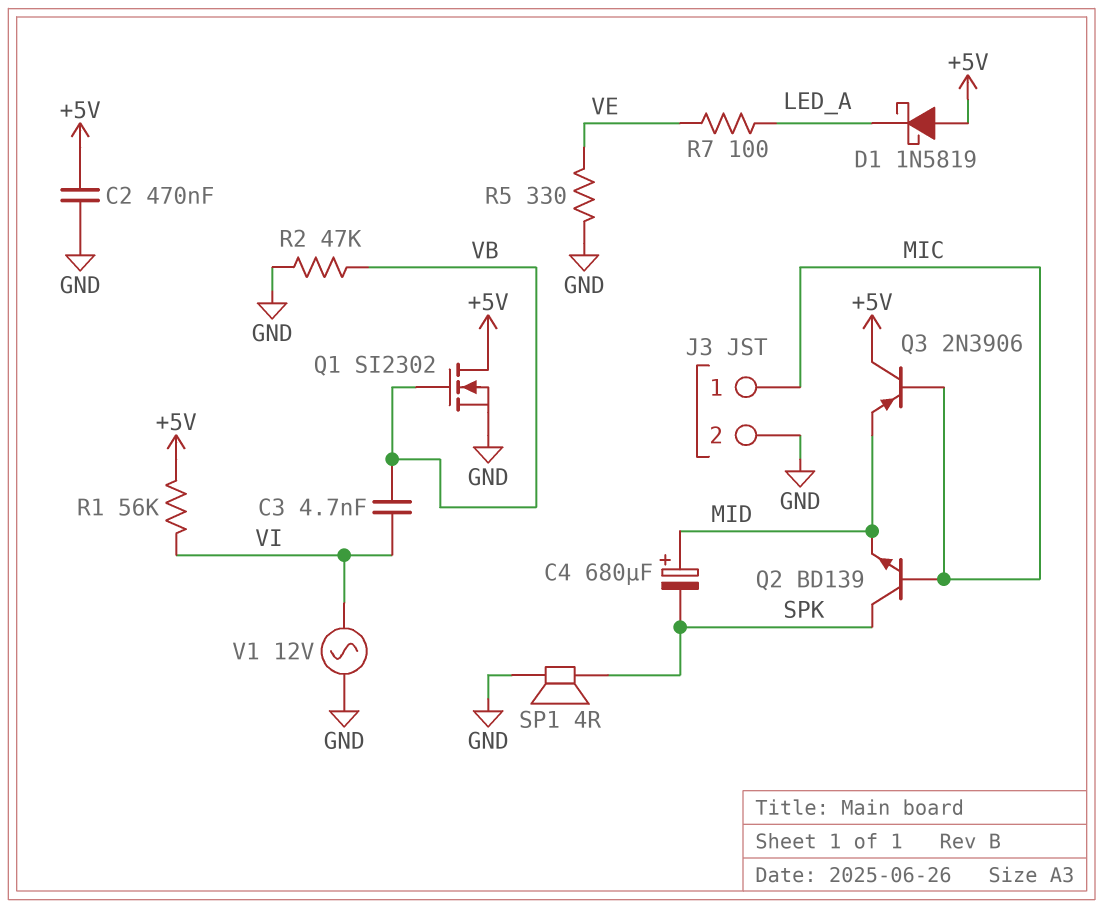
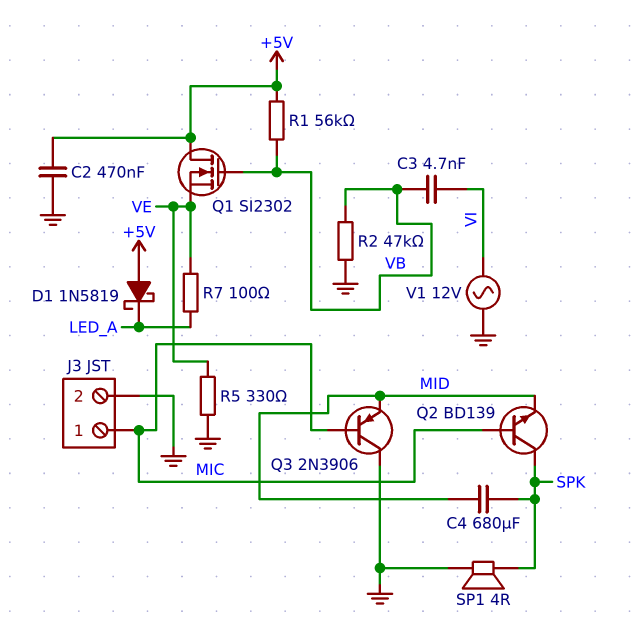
C4: 680uF (plus MID, minus SPK) -> 680uF (MID, SPK)
Q1: NMOS SI2302 (G VB, D +5V, S GND) -> NMOS SI2302 (G VB, D +5V, S VE)
Q3: PNP 2N3906 (B MIC, C +5V, E MID) -> PNP 2N3906 (B MIC, C GND, E MID)
R1: 56k (+5V, VI) -> 56k (+5V, VB)

